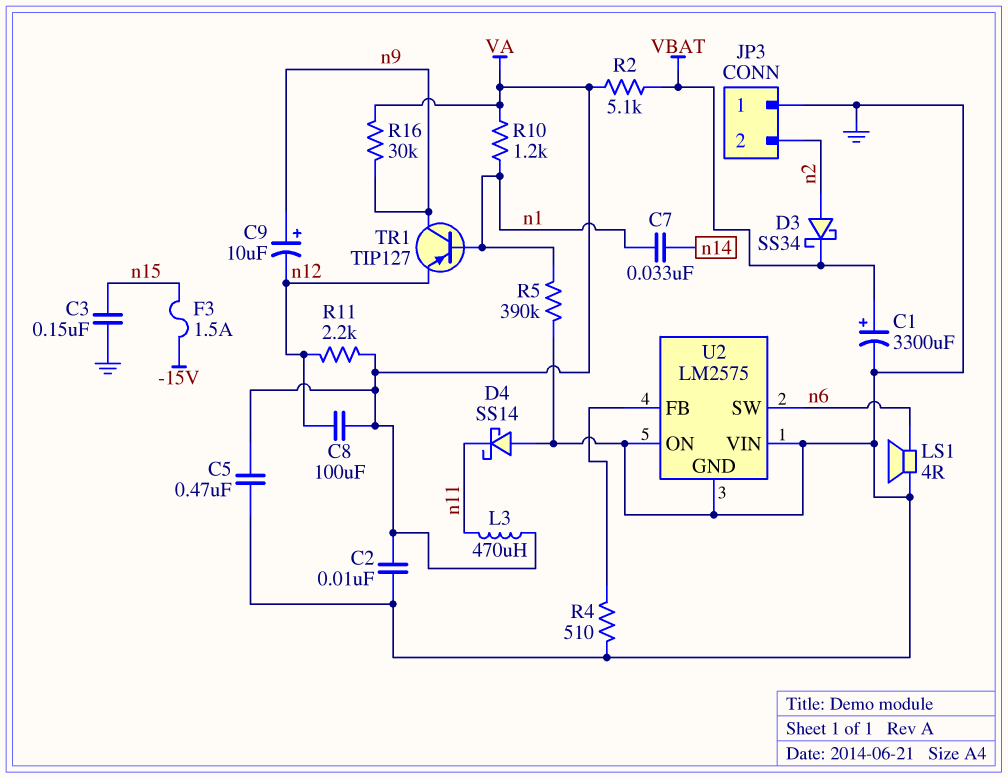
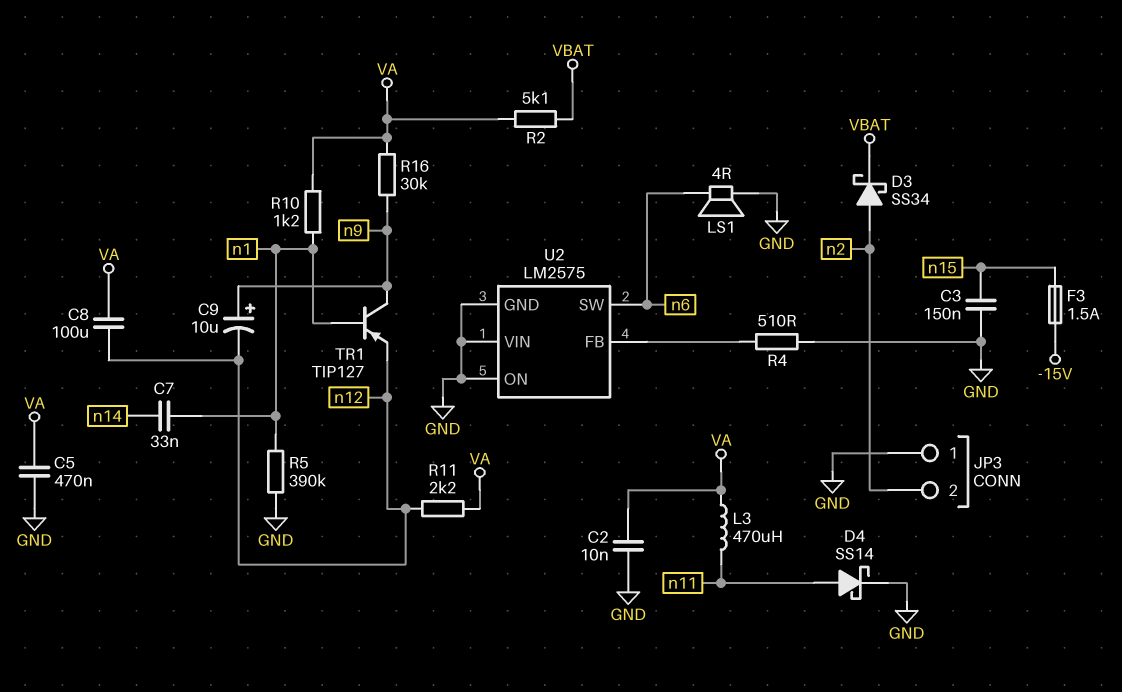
C1: 3300uF (plus VBAT, minus GND) -> none
D4: schottky SS14 (A GND, K n11) -> schottky SS14 (A n11, K GND)

